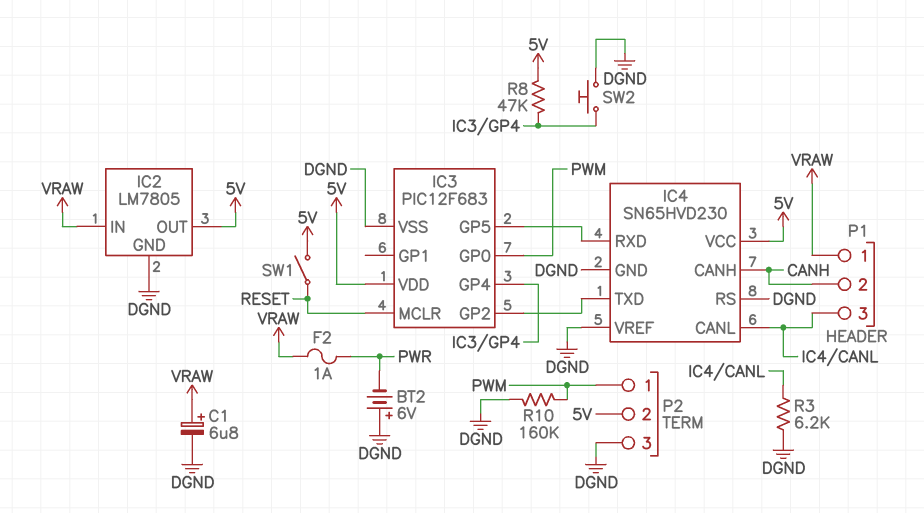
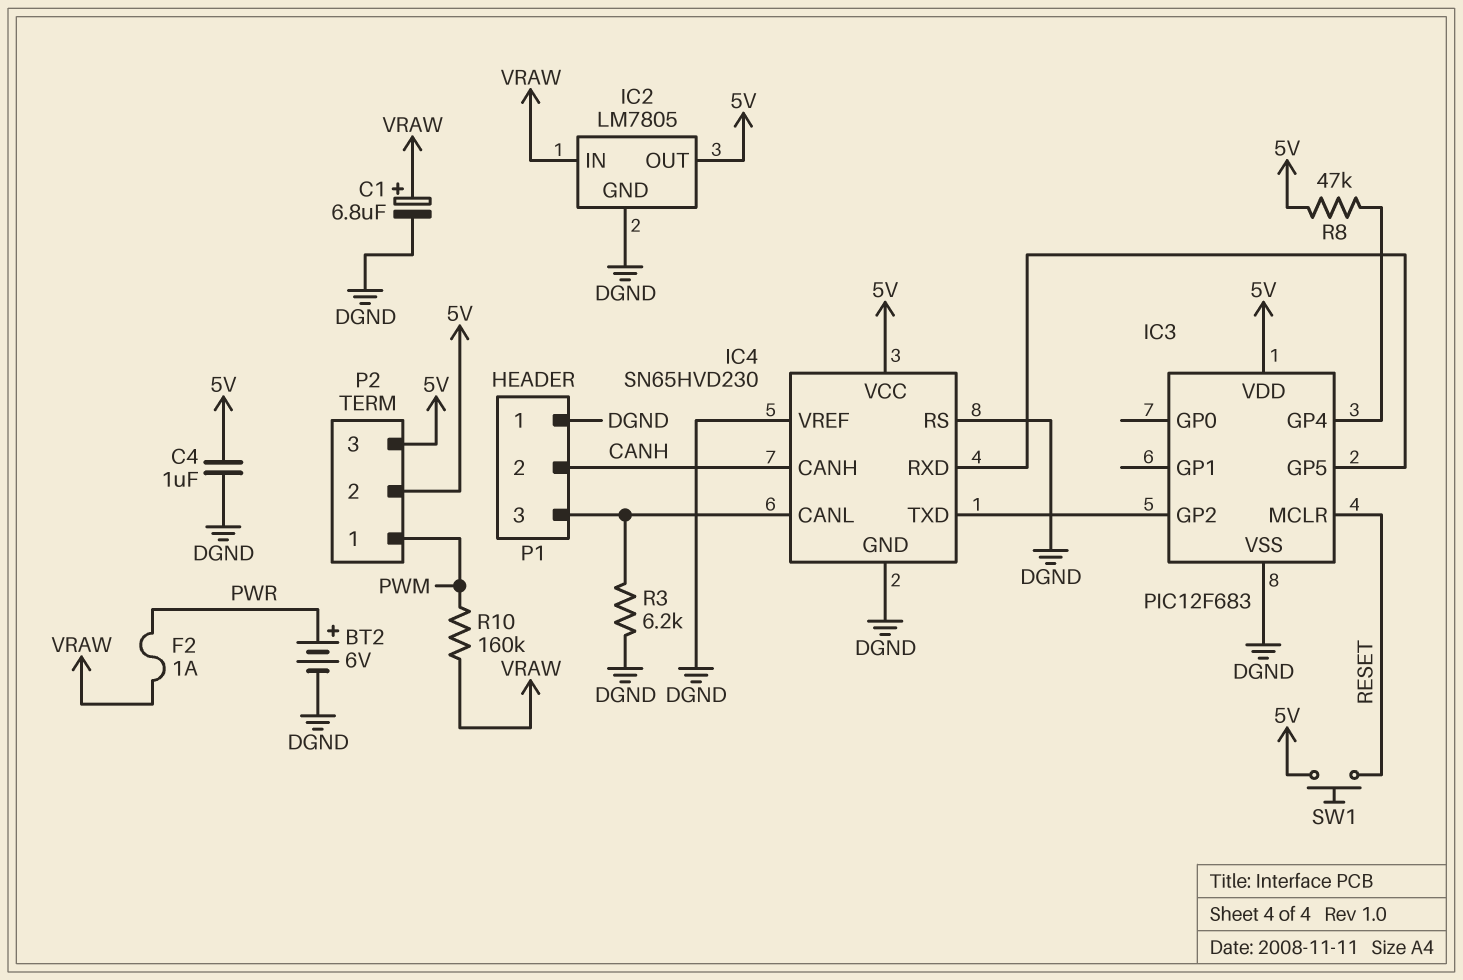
BT2: 6V (plus DGND, minus PWR) -> 6V (plus PWR, minus DGND)
C4: none -> 1uF (5V, DGND)
IC3 pin GP0: PWM -> none
P1 pin 1: VRAW -> DGND
P2 pin 3: DGND -> 5V
R10: 160k (DGND, PWM) -> 160k (PWM, VRAW)
SW1: switch (5V, RESET) -> button (5V, RESET)
SW2: button (DGND, IC3/GP4) -> none

